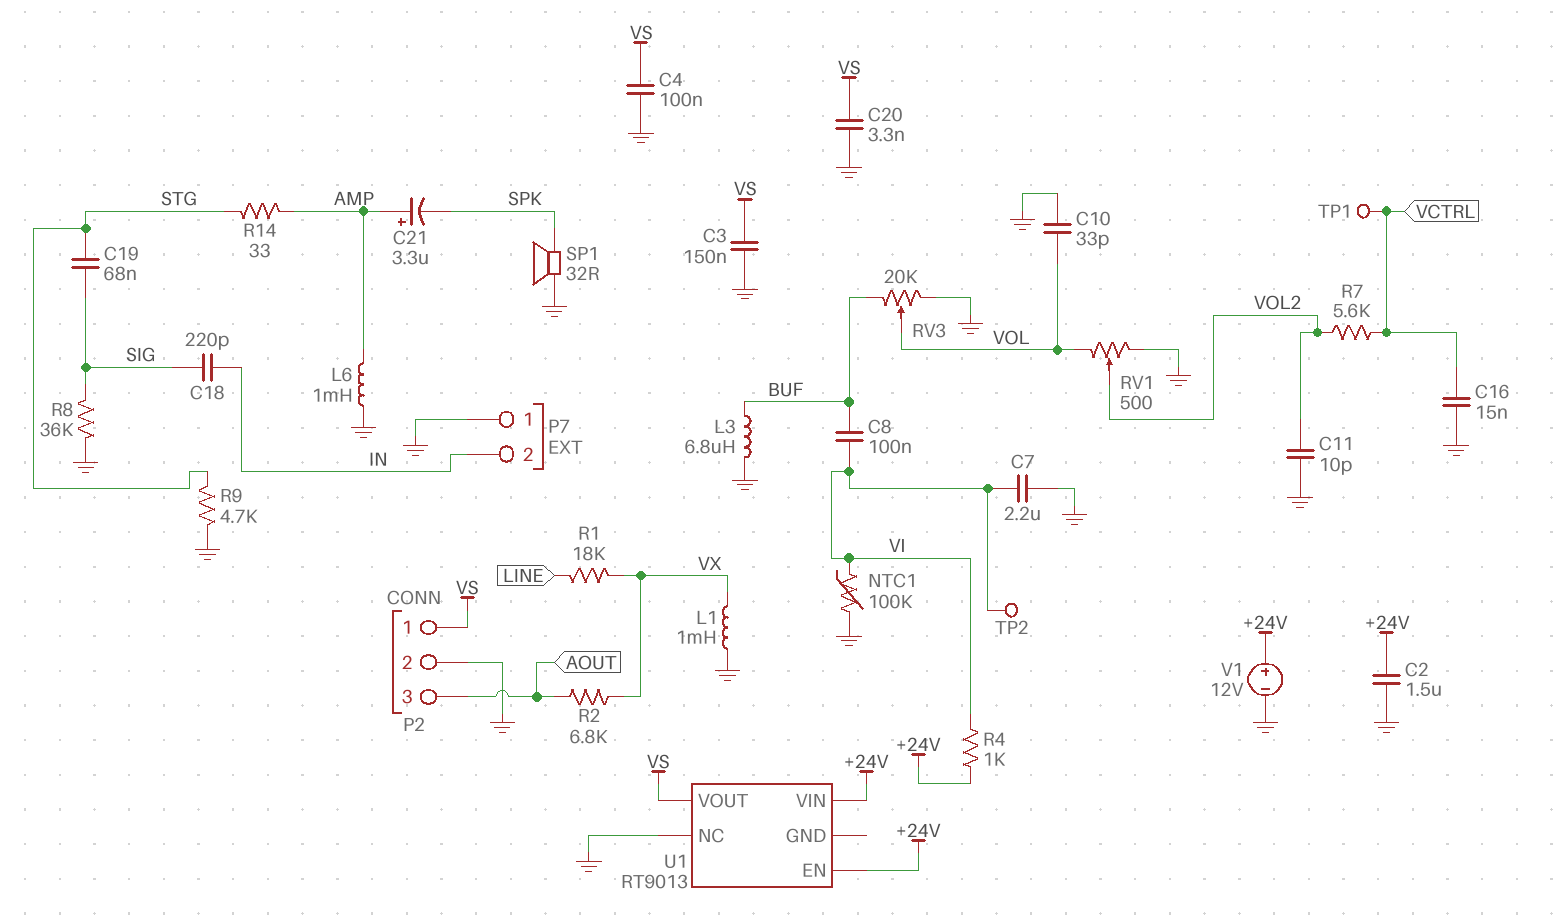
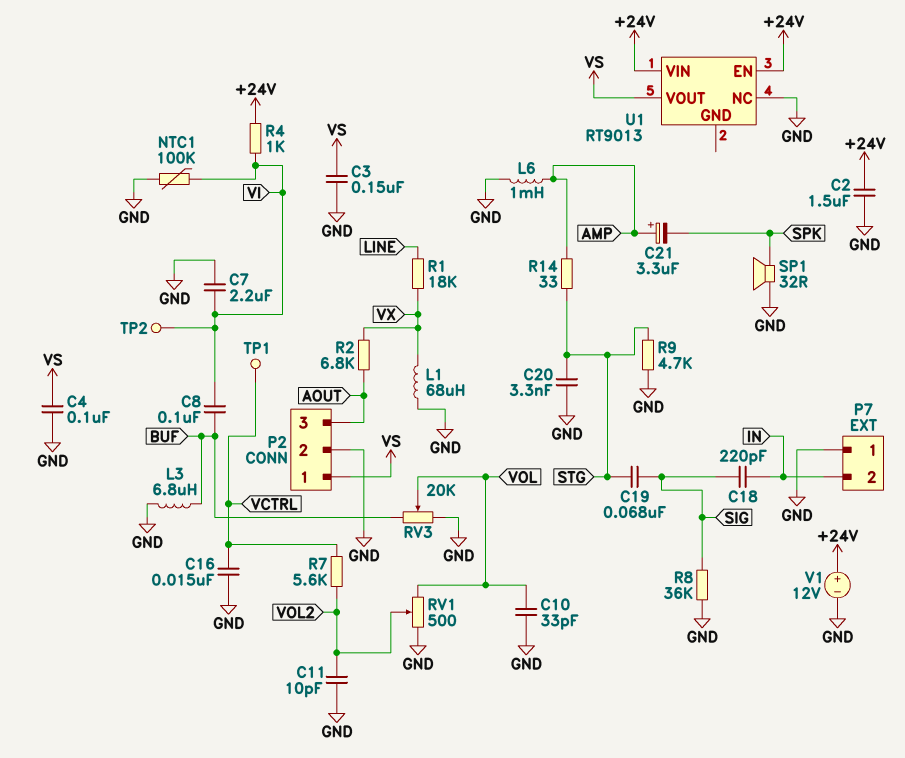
C20: 3.3nF (GND, VS) -> 3.3nF (GND, STG)
L1: 1mH (GND, VX) -> 68uH (GND, VX)

